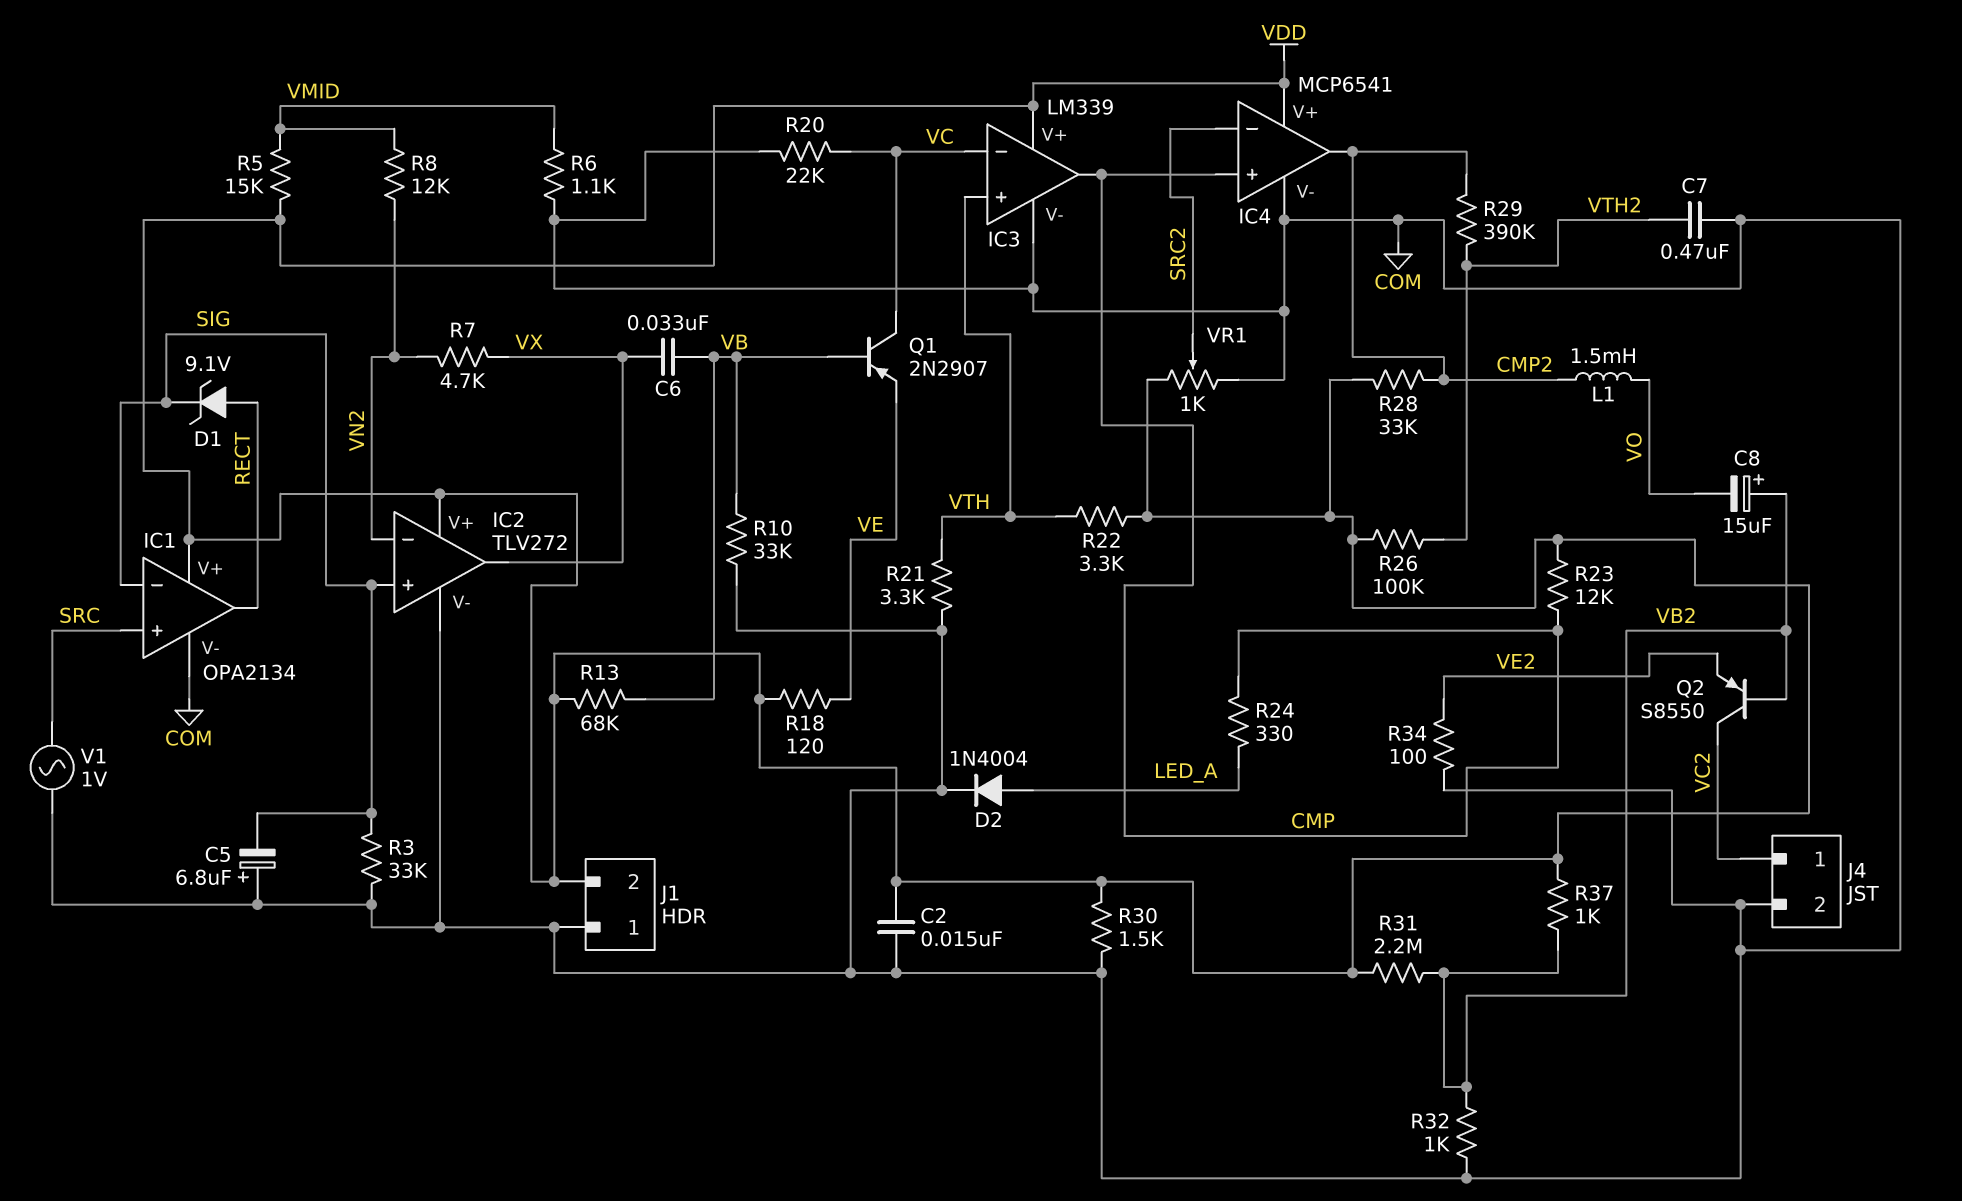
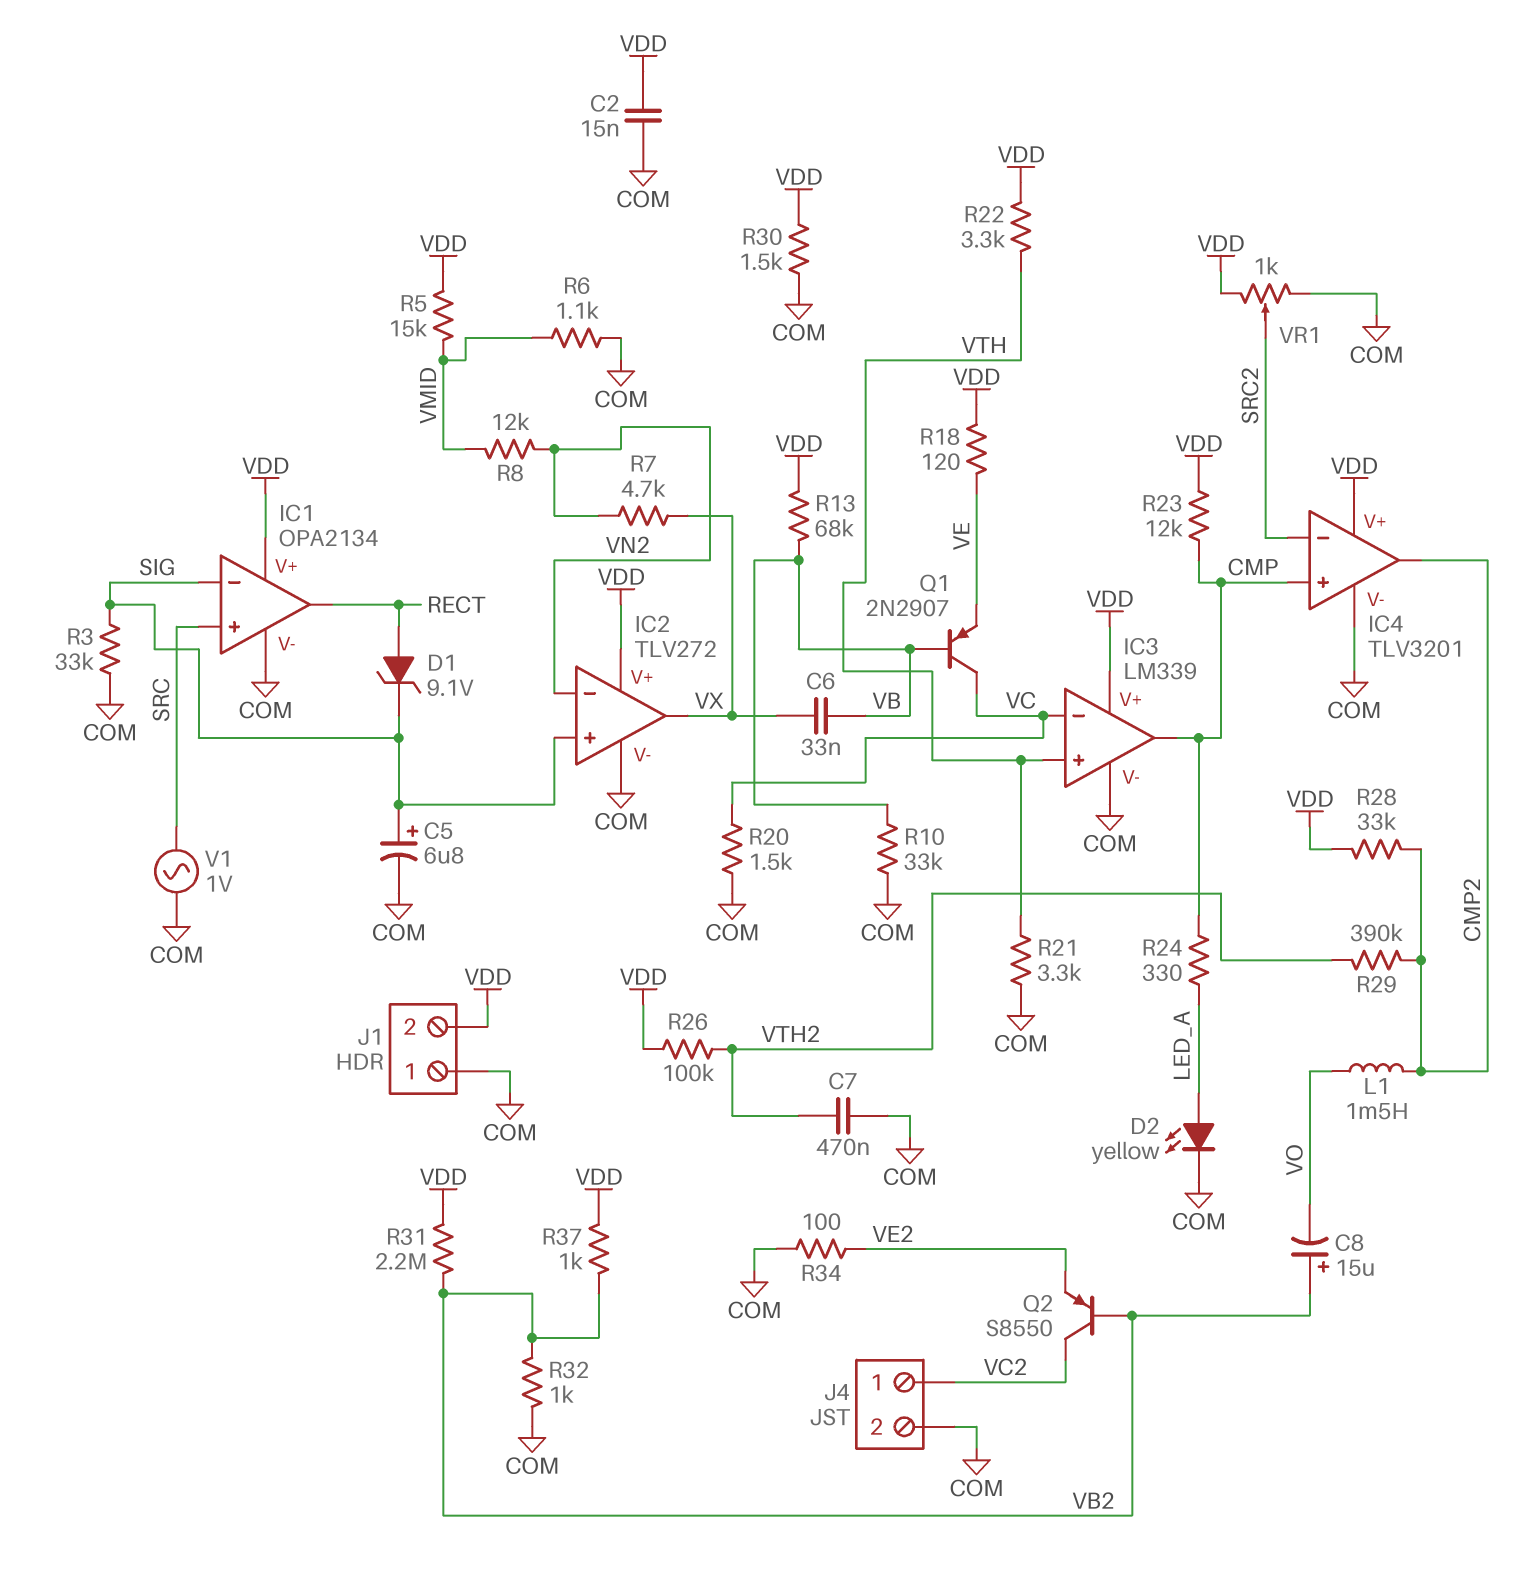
C5: 6.8uF (plus COM, minus SIG) -> 6.8uF (plus SIG, minus COM)
D2: diode 1N4004 (A LED_A, K COM) -> LED yellow (A LED_A, K COM)
IC4: MCP6541 -> TLV3201
R20: 22k (COM, VC) -> 1.5k (COM, VC)

